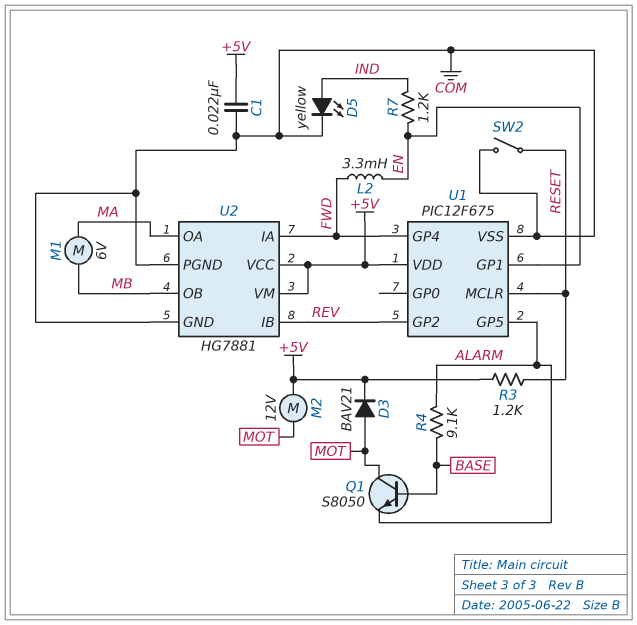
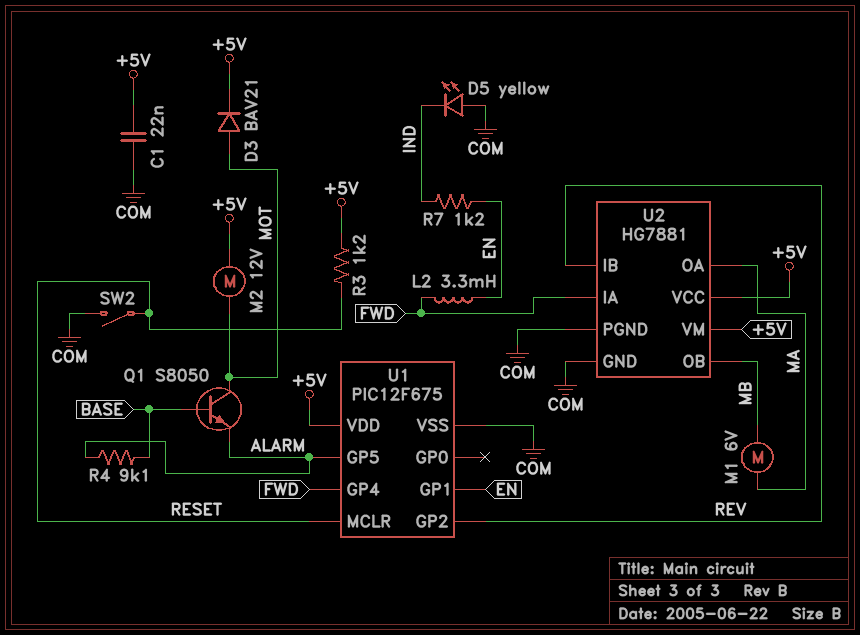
D5: LED yellow (A IND, K COM) -> LED yellow (A COM, K IND)

